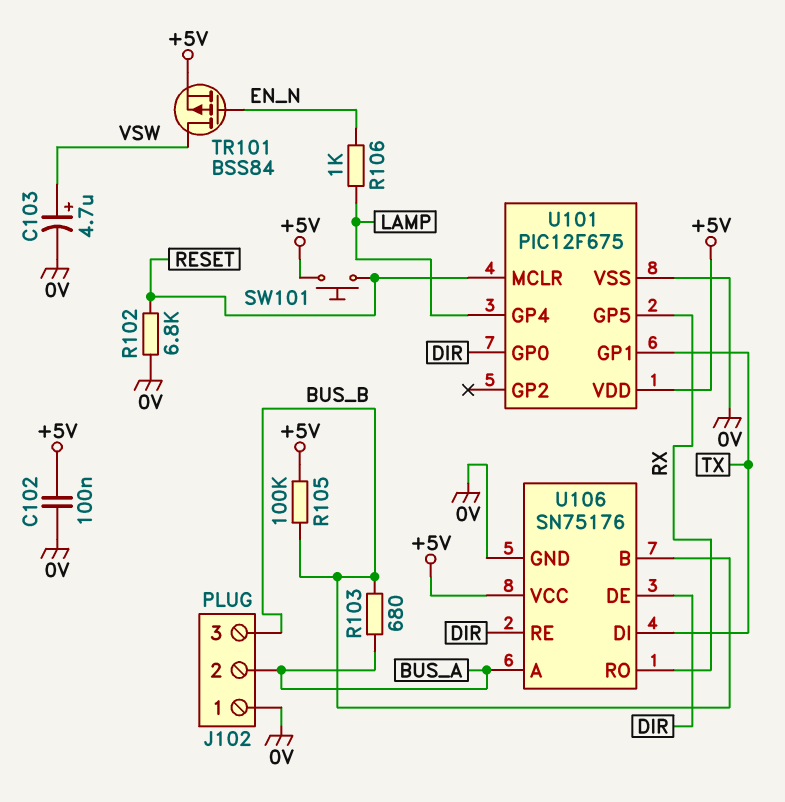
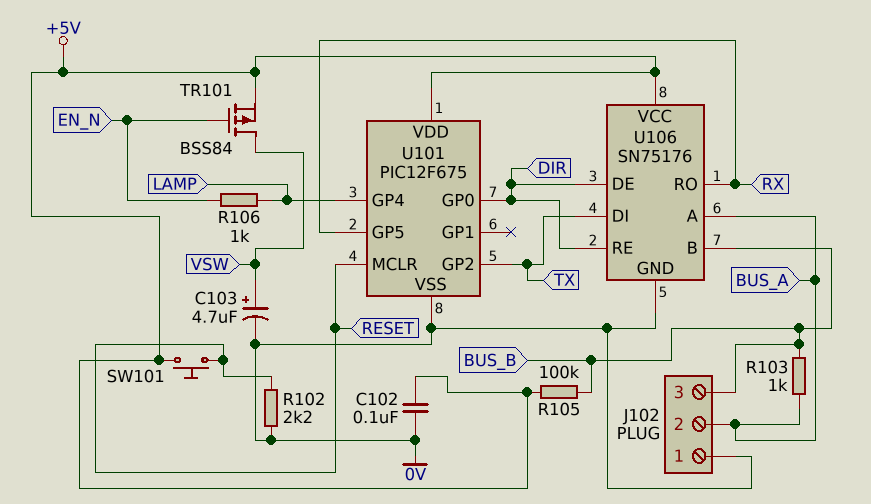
R102: 6.8k (0V, RESET) -> 2.2k (0V, RESET)
R103: 680 (BUS_A, BUS_B) -> 1k (BUS_A, BUS_B)
U101 pin GP1: TX -> none
U101 pin GP2: none -> TX

